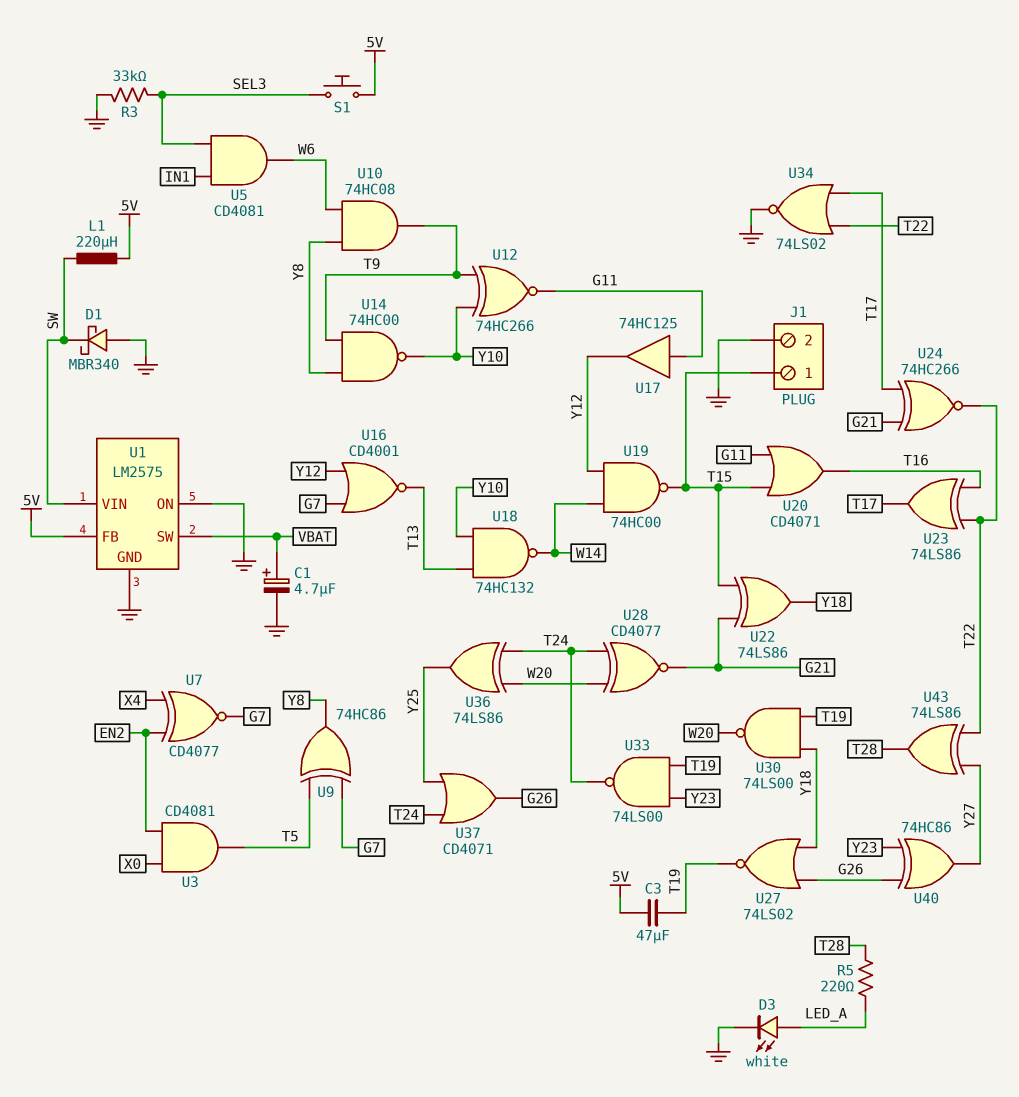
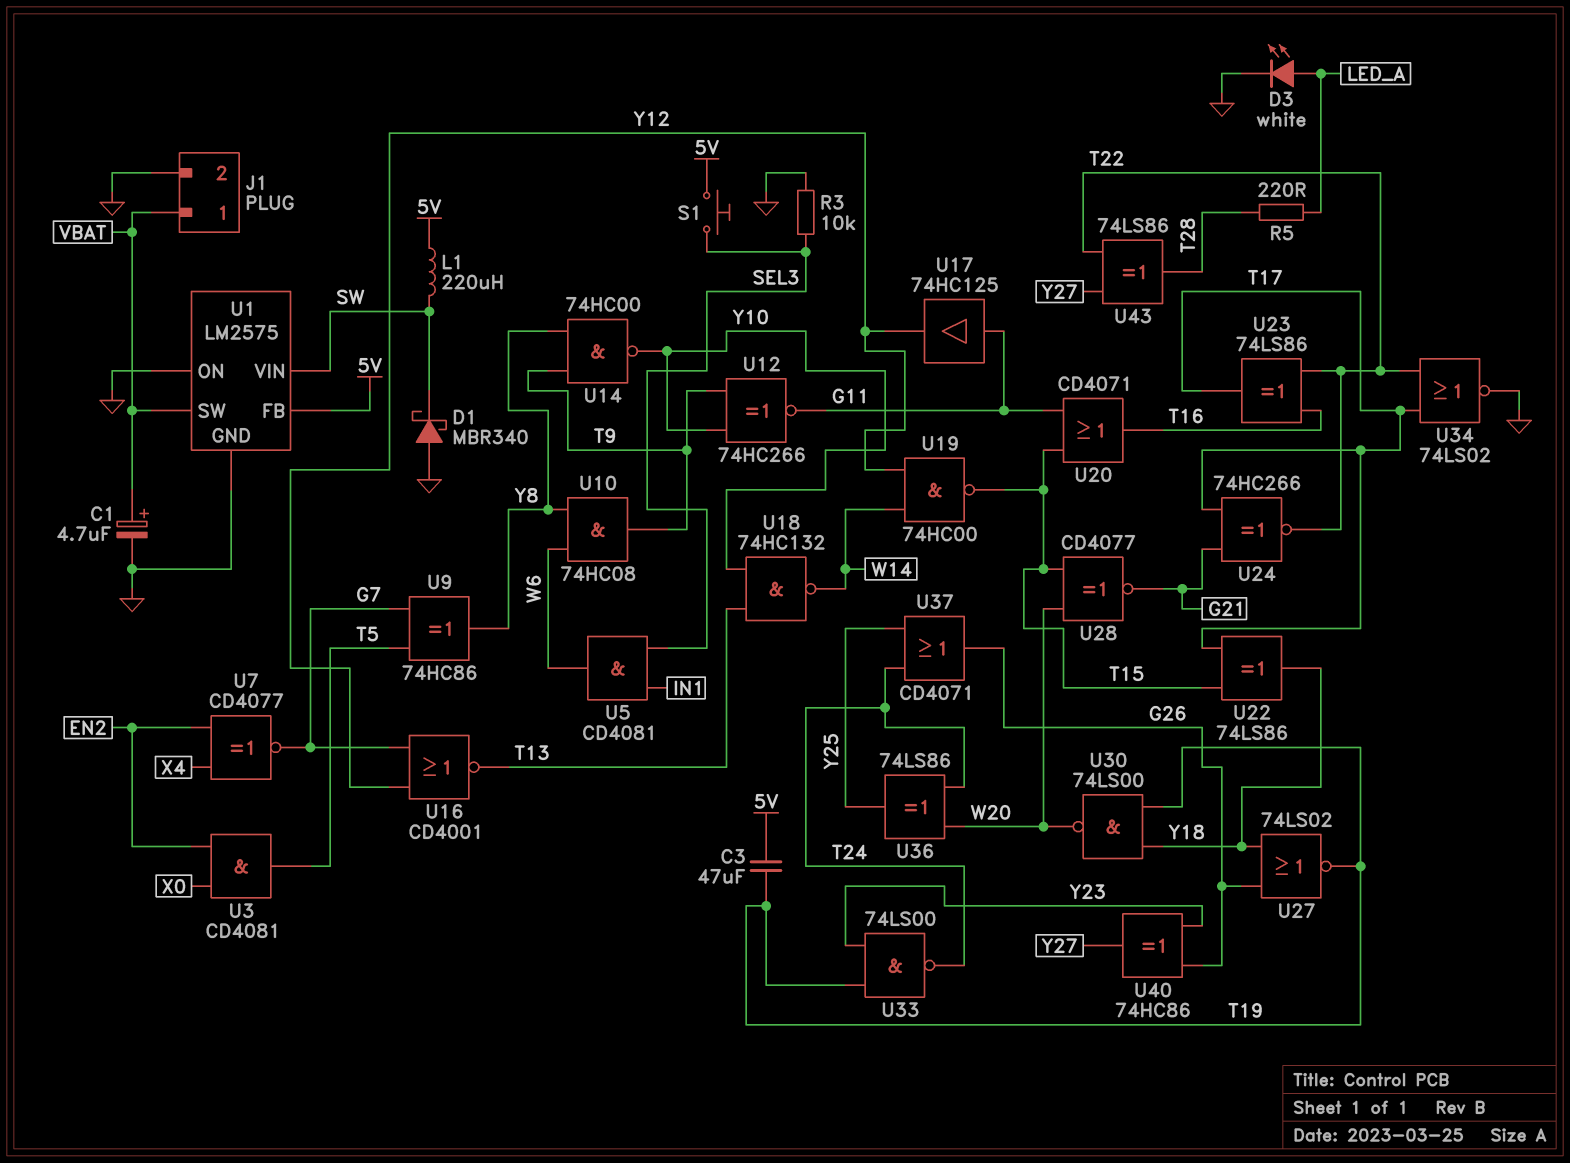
J1 pin 1: T15 -> VBAT
R3: 33k (GND, SEL3) -> 10k (GND, SEL3)
U22: XOR 74LS86 (in G21, in T15, out Y18) -> XOR 74LS86 (in T15, in T17, out Y18)
U28: XNOR CD4077 (in T24, in W20, out G21) -> XNOR CD4077 (in T15, in W20, out G21)

